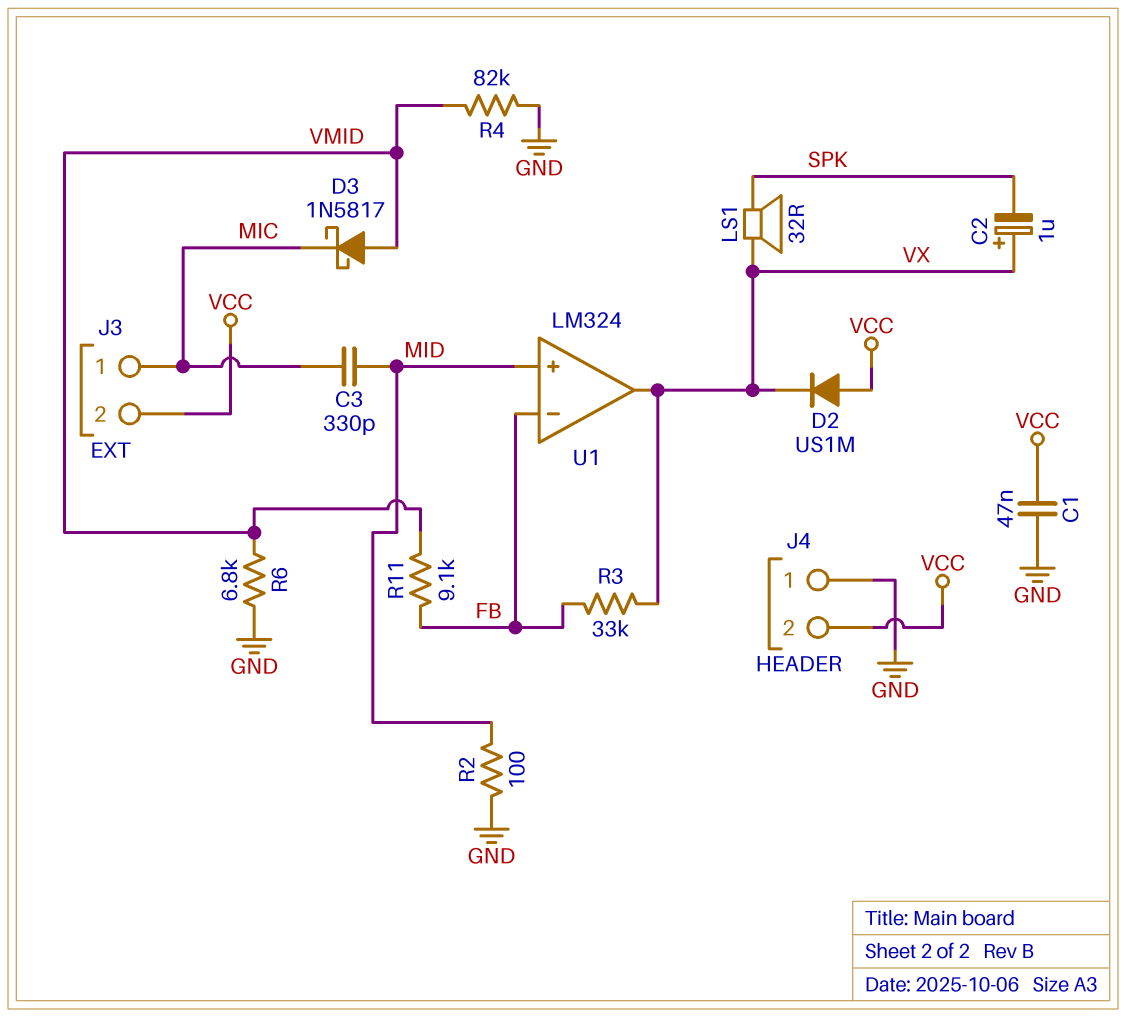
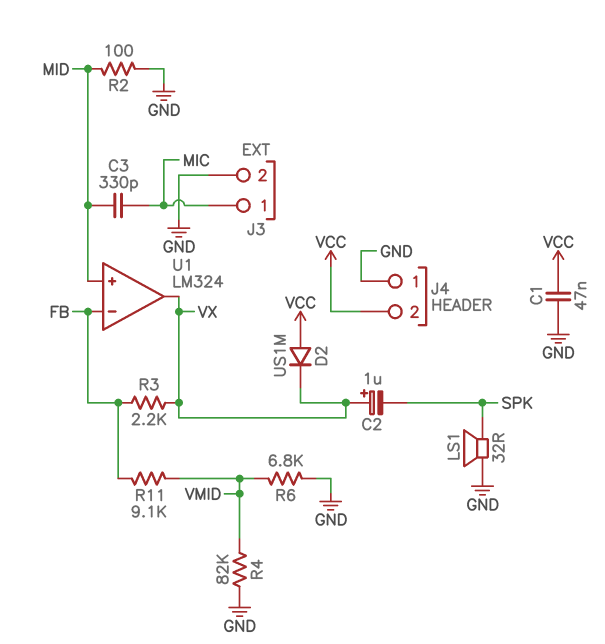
D3: schottky 1N5817 (A VMID, K MIC) -> none
J3 pin 2: VCC -> GND
LS1: speaker 32R (SPK, VX) -> speaker 32R (GND, SPK)
R3: 33k (FB, VX) -> 2.2k (FB, VX)

